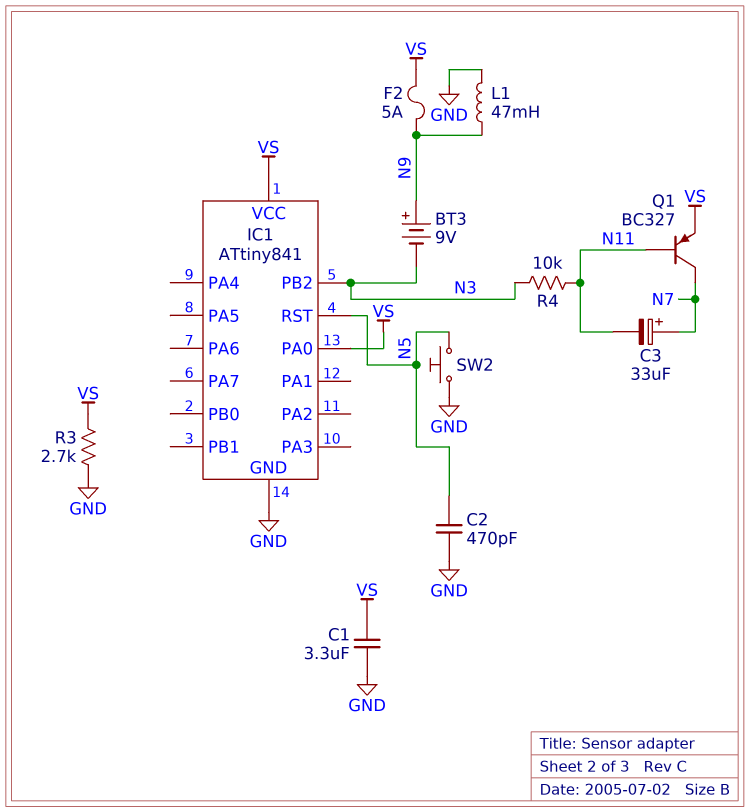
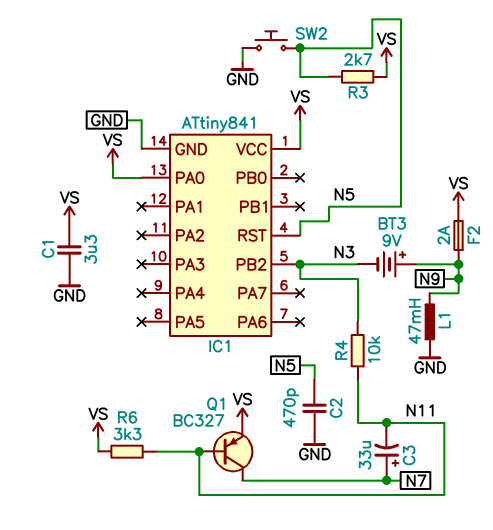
F2: 5A (N9, VS) -> 2A (N9, VS)
R3: 2.7k (GND, VS) -> 2.7k (N5, VS)
R6: none -> 3.3k (N11, VS)

